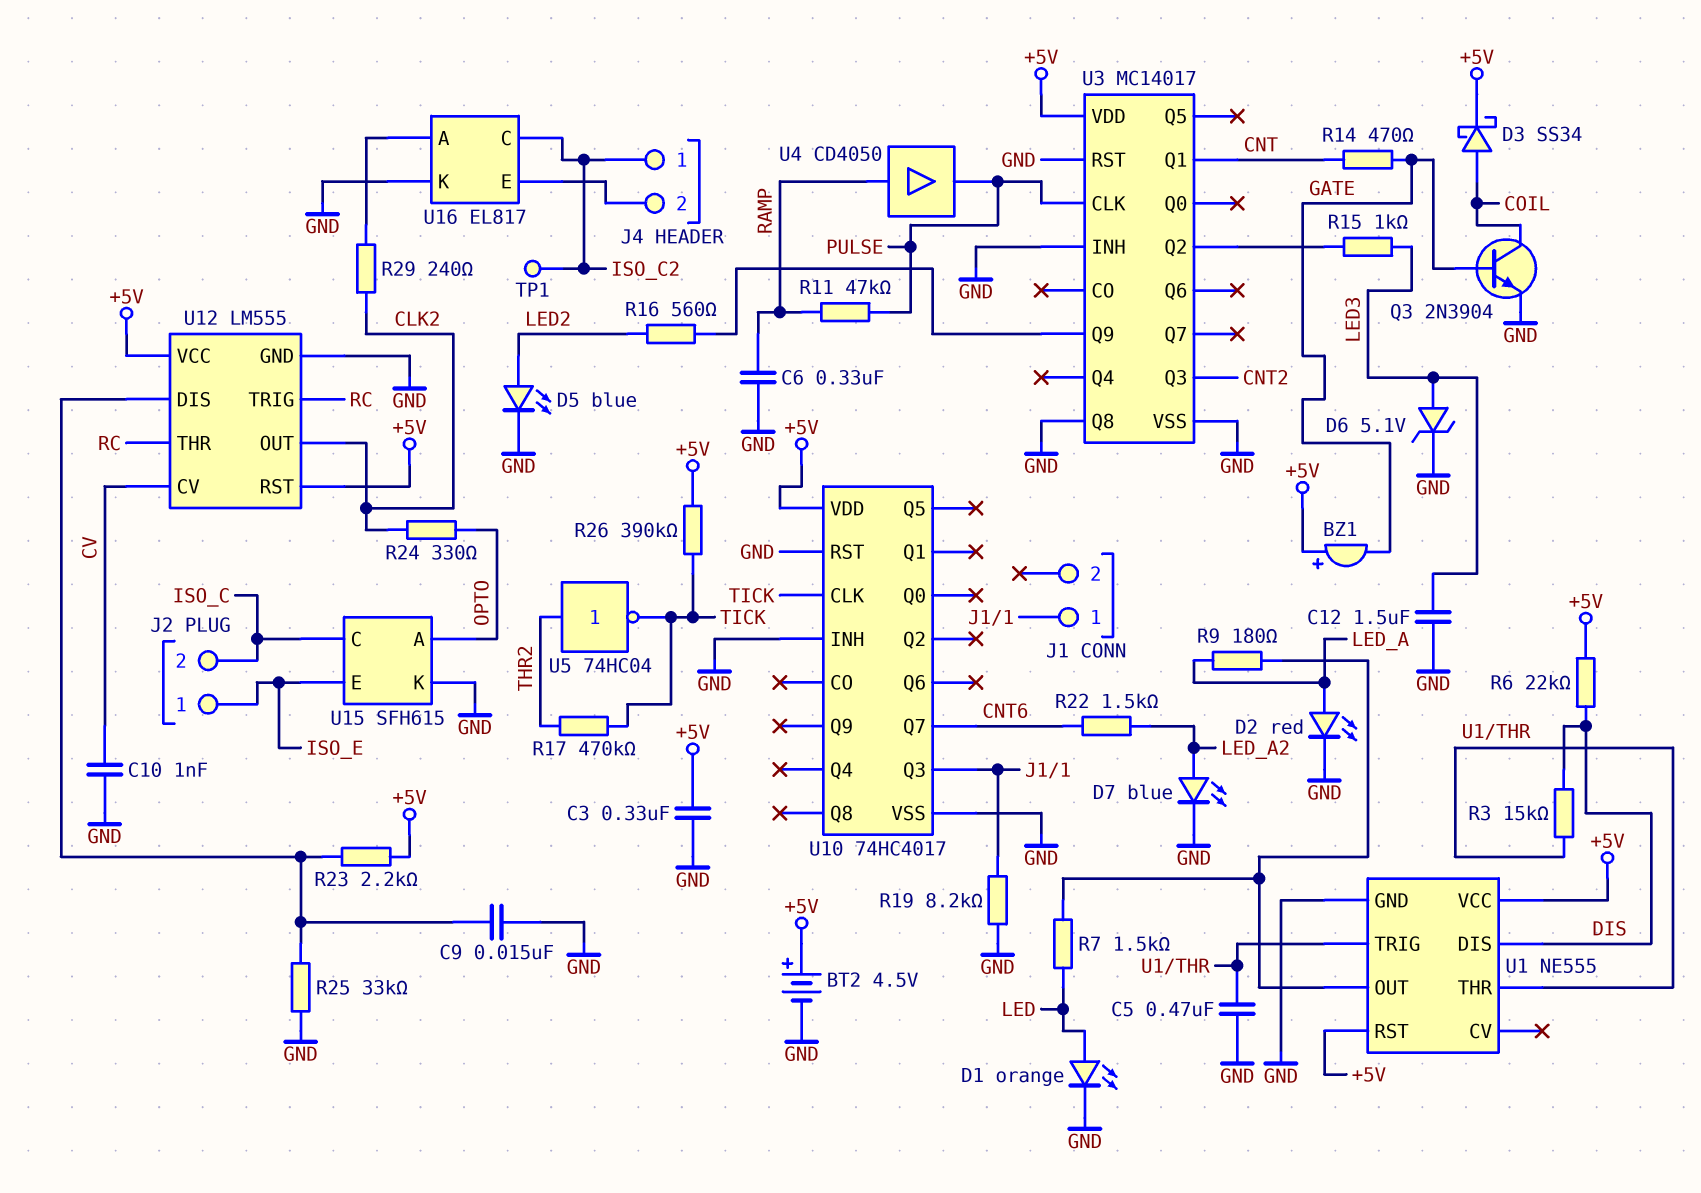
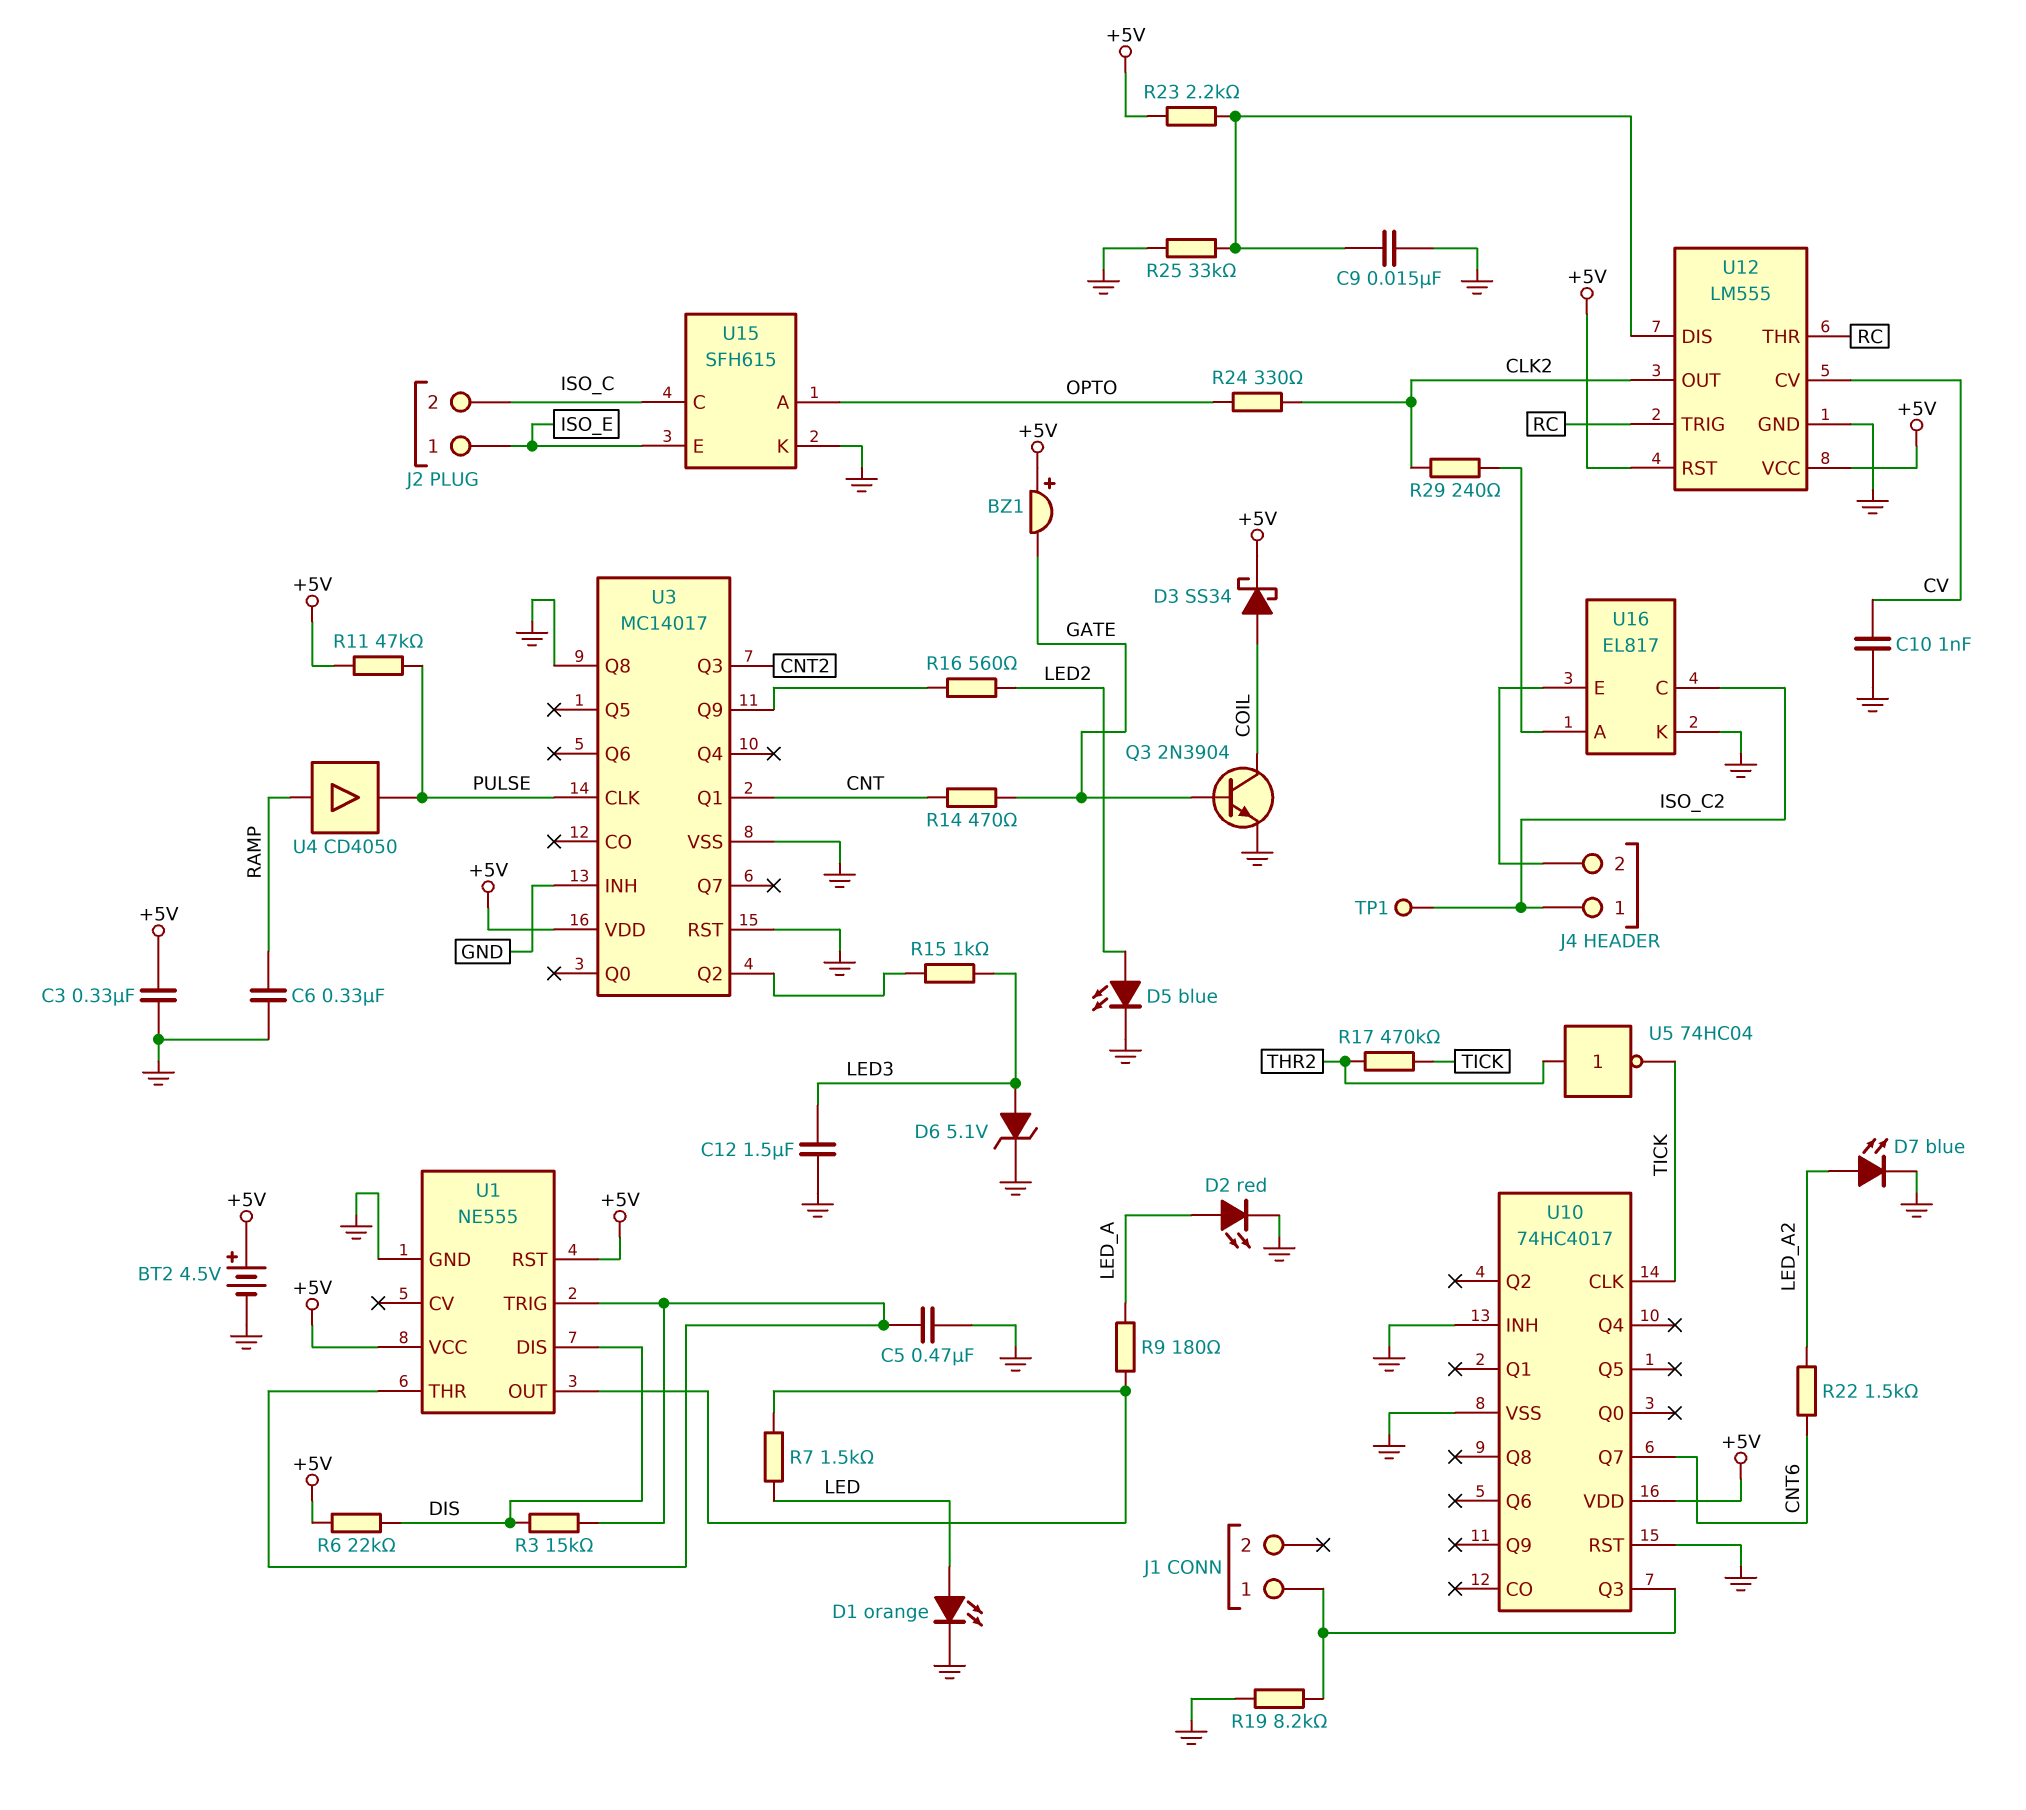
R11: 47k (PULSE, RAMP) -> 47k (+5V, PULSE)
R26: 390k (+5V, TICK) -> none

